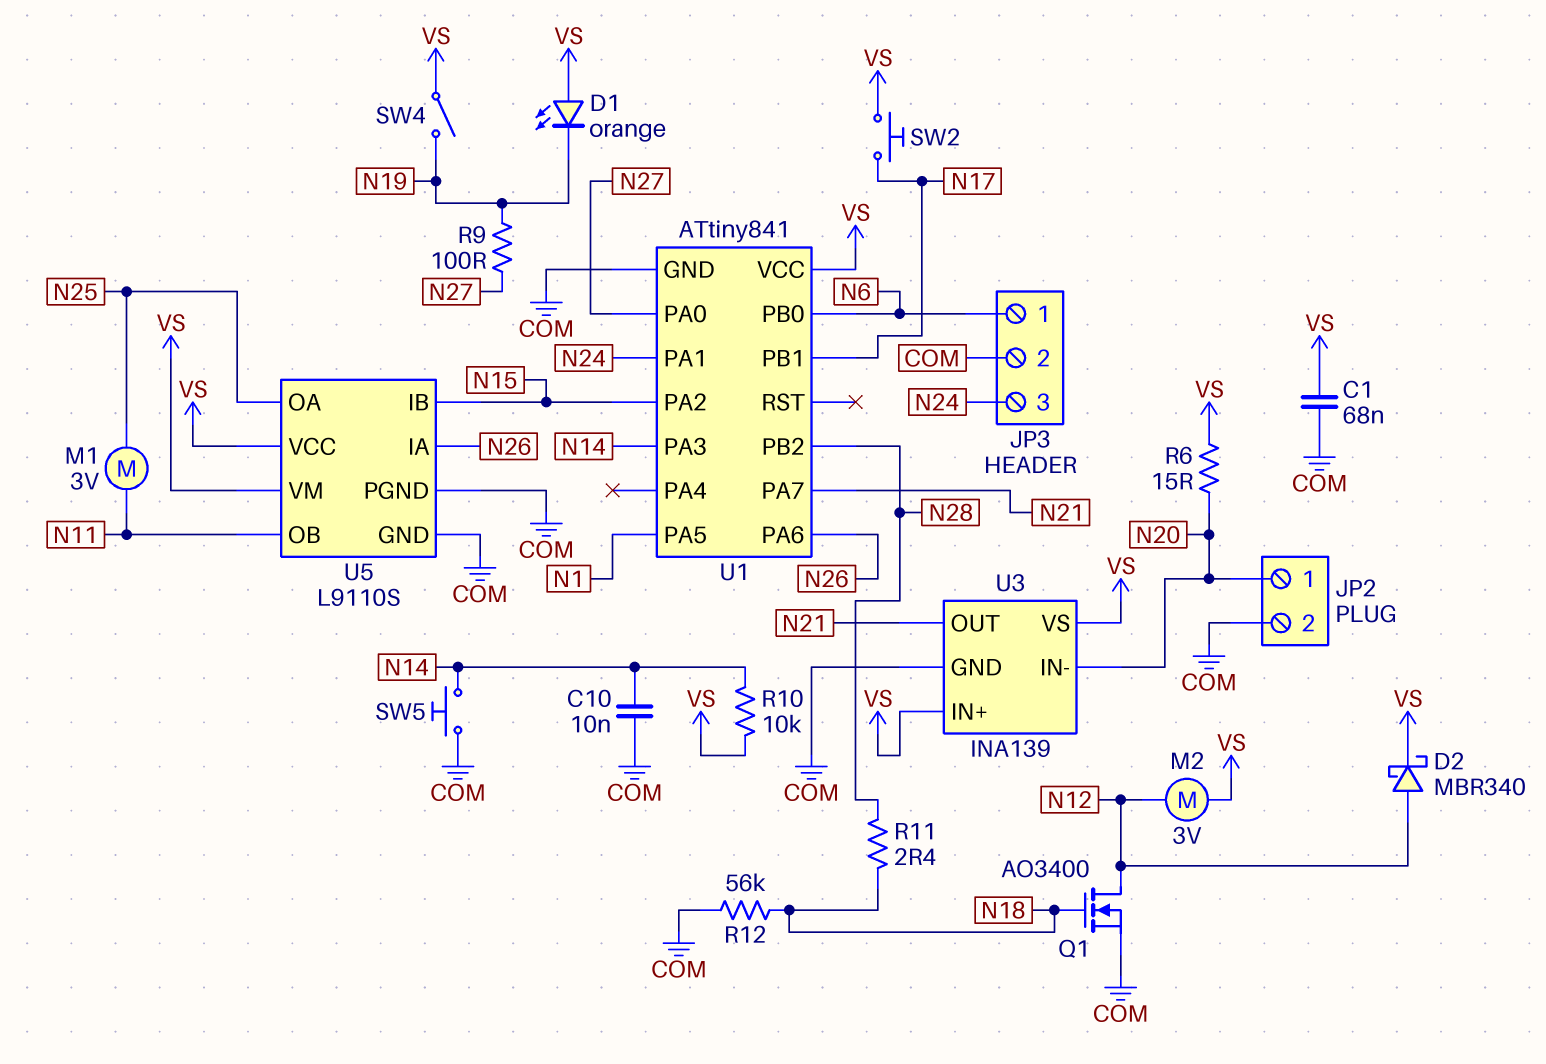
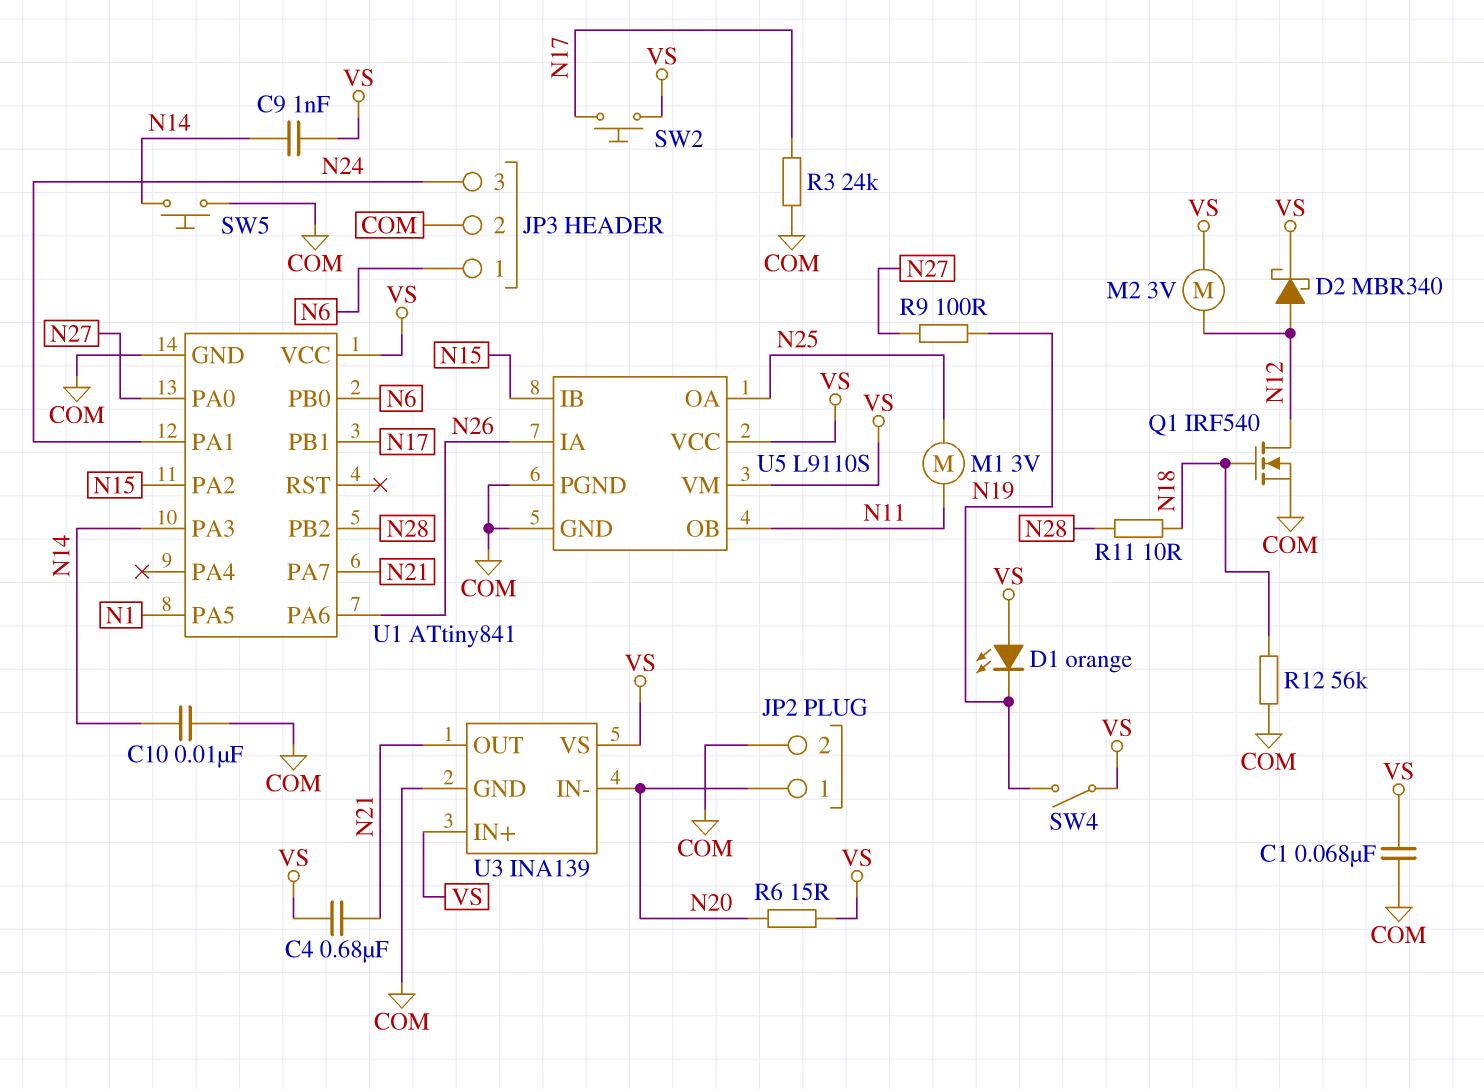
C4: none -> 680nF (N21, VS)
C9: none -> 1nF (N14, VS)
Q1: NMOS AO3400 (G N18, D N12, S COM) -> NMOS IRF540 (G N18, D N12, S COM)
R3: none -> 24k (COM, N17)
R10: 10k (N14, VS) -> none
R11: 2.4 (N18, N28) -> 10 (N18, N28)

